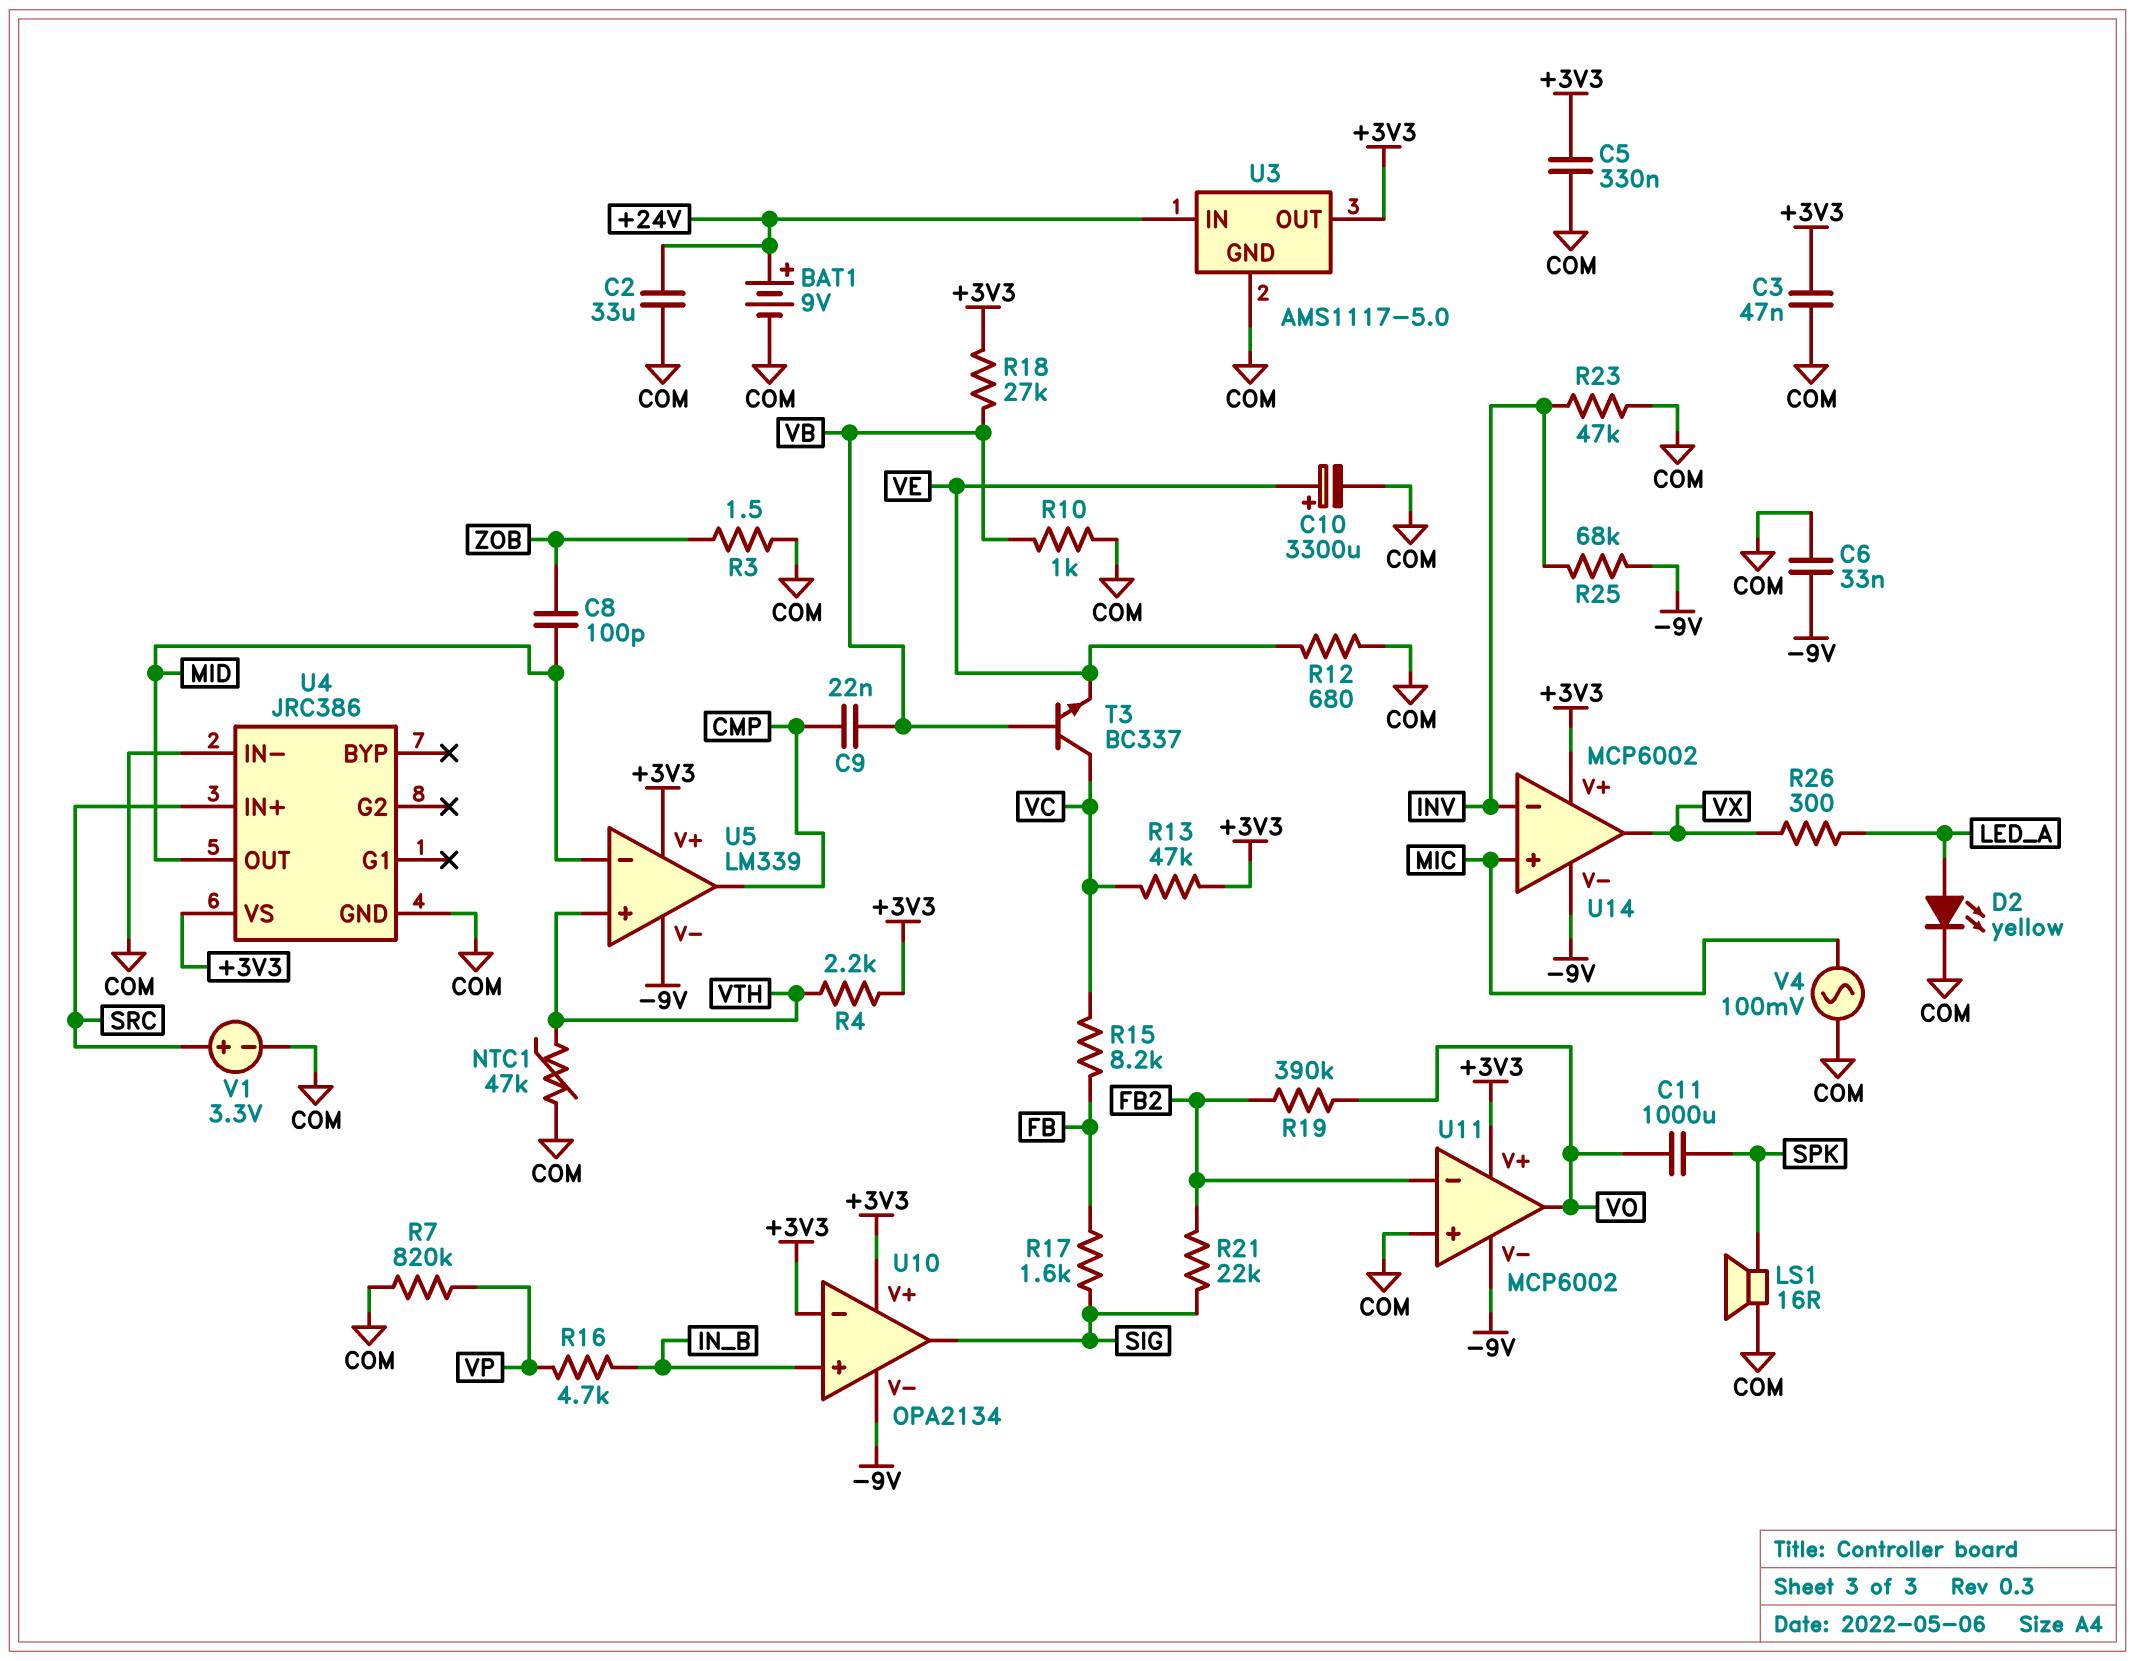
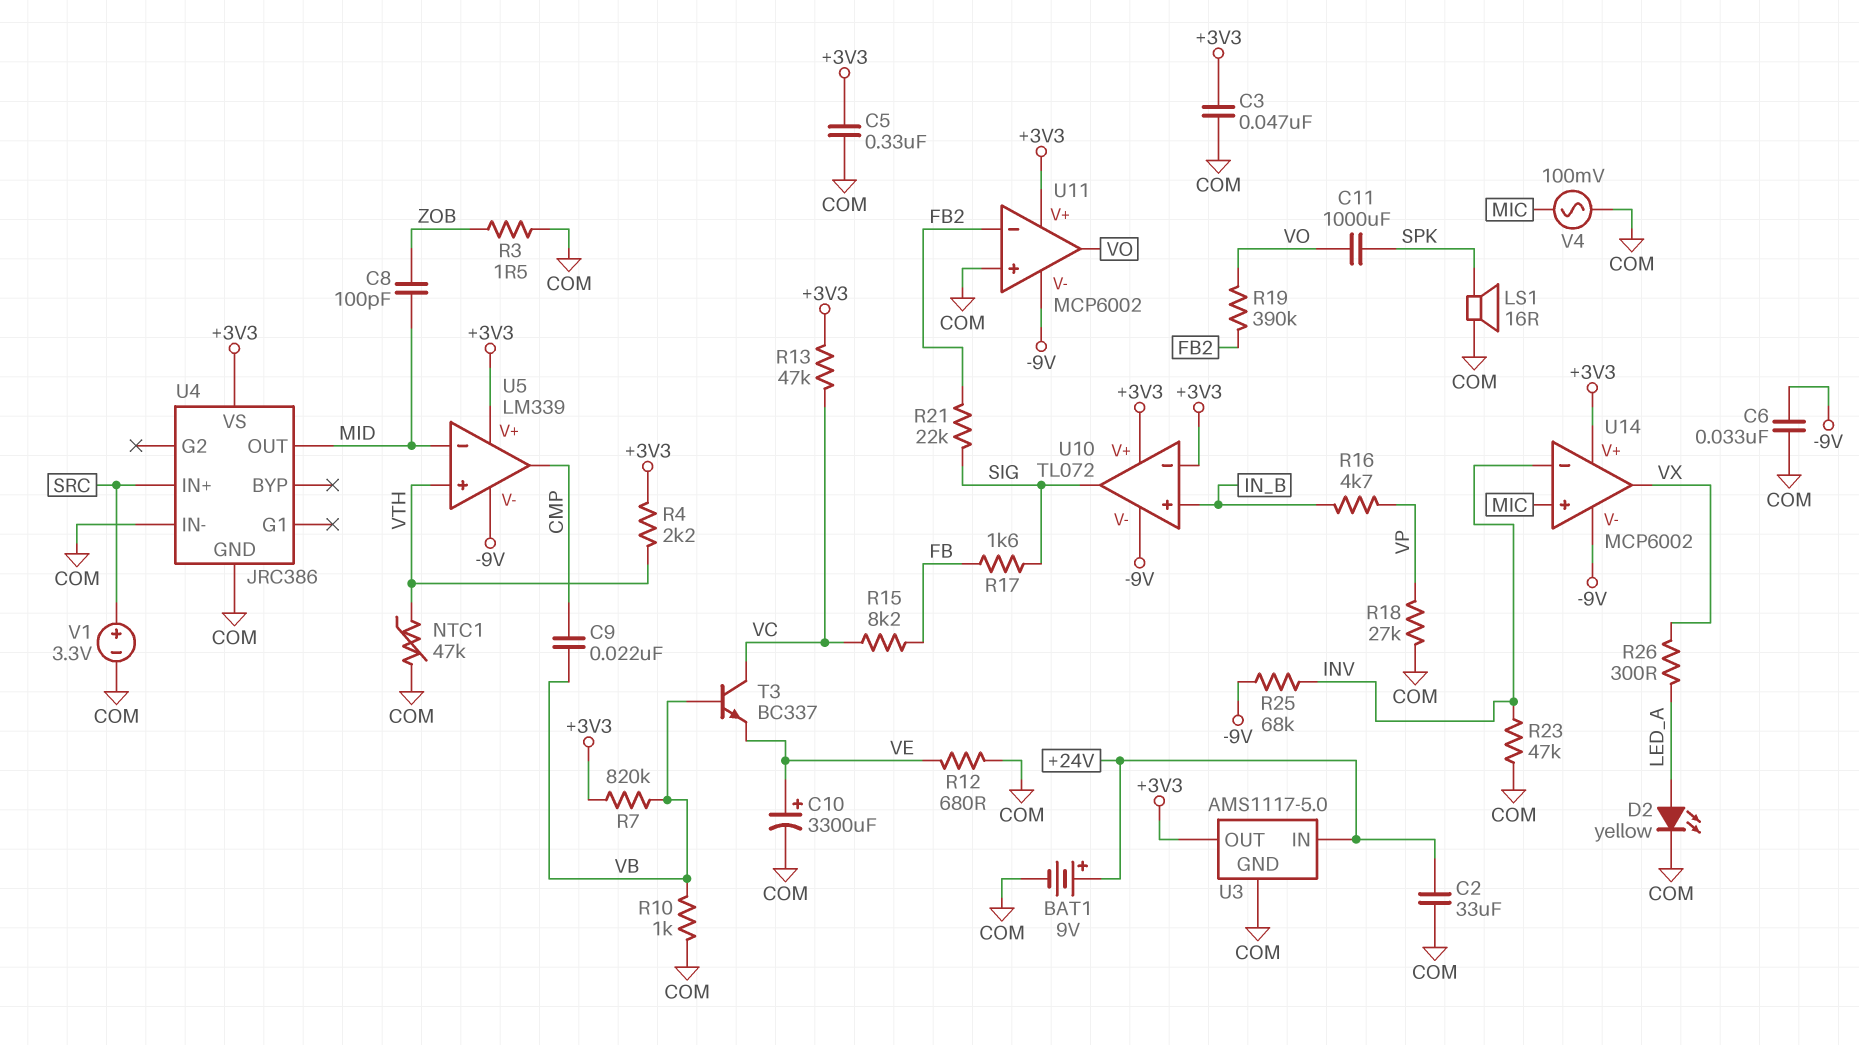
R7: 820k (COM, VP) -> 820k (+3V3, VB)
R18: 27k (+3V3, VB) -> 27k (COM, VP)
U10: OPA2134 -> TL072

